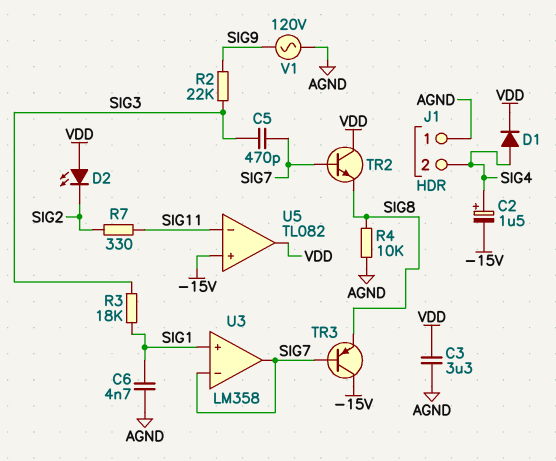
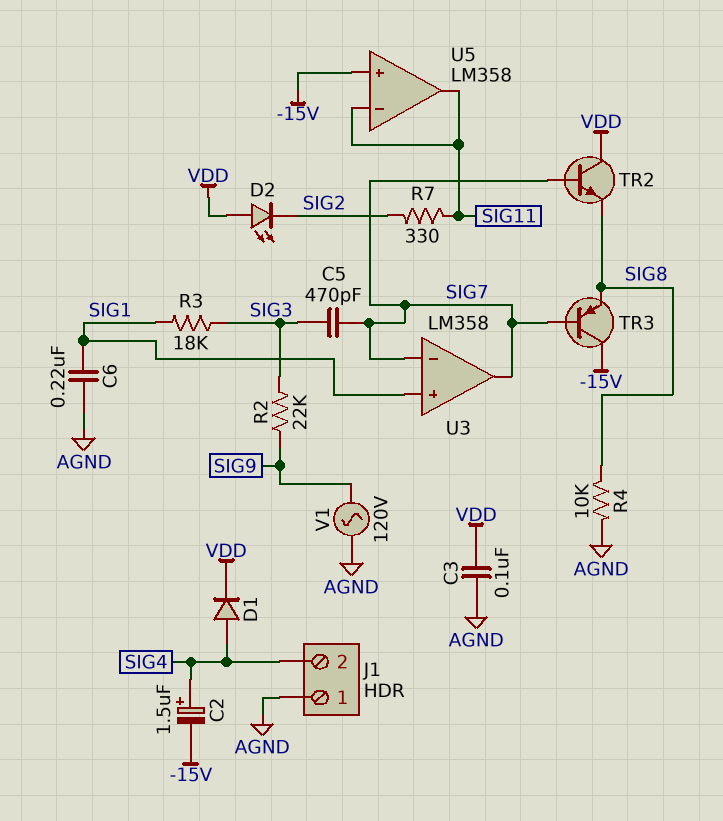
C3: 3.3uF (AGND, VDD) -> 100nF (AGND, VDD)
C6: 4.7nF (AGND, SIG1) -> 220nF (AGND, SIG1)
U5: TL082 -> LM358
U5 pin out: VDD -> SIG11

